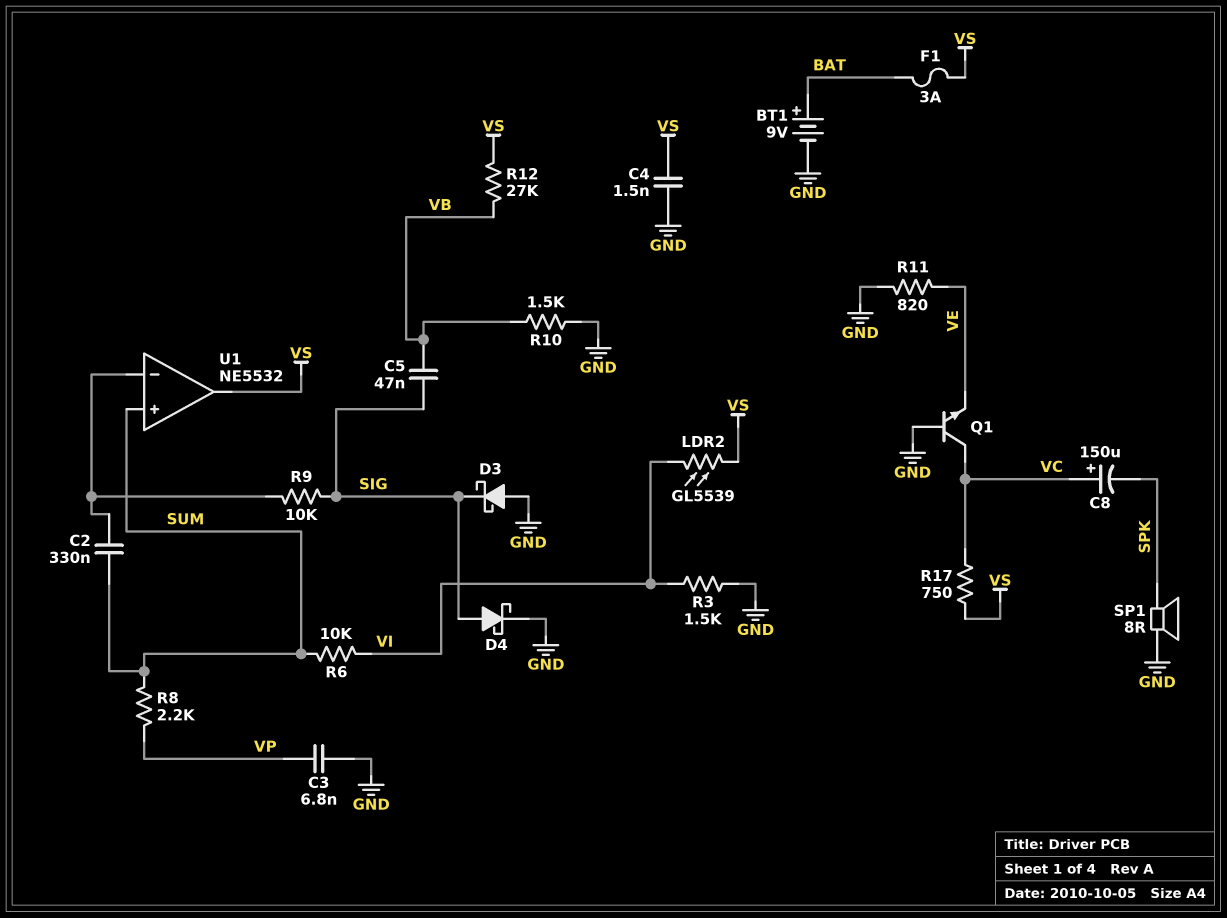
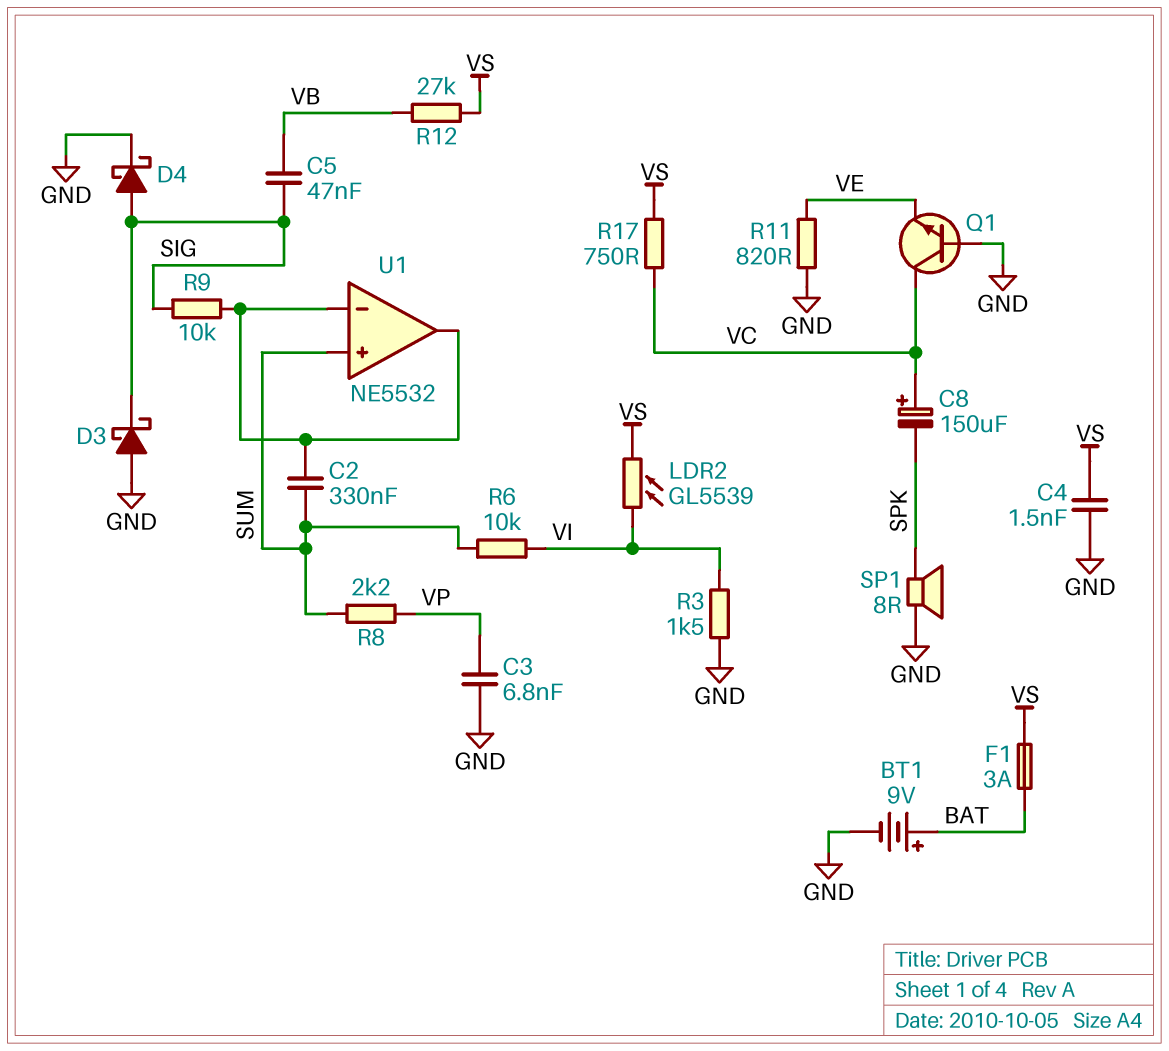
R10: 1.5k (GND, VB) -> none
U1 pin out: VS -> U1/in-

